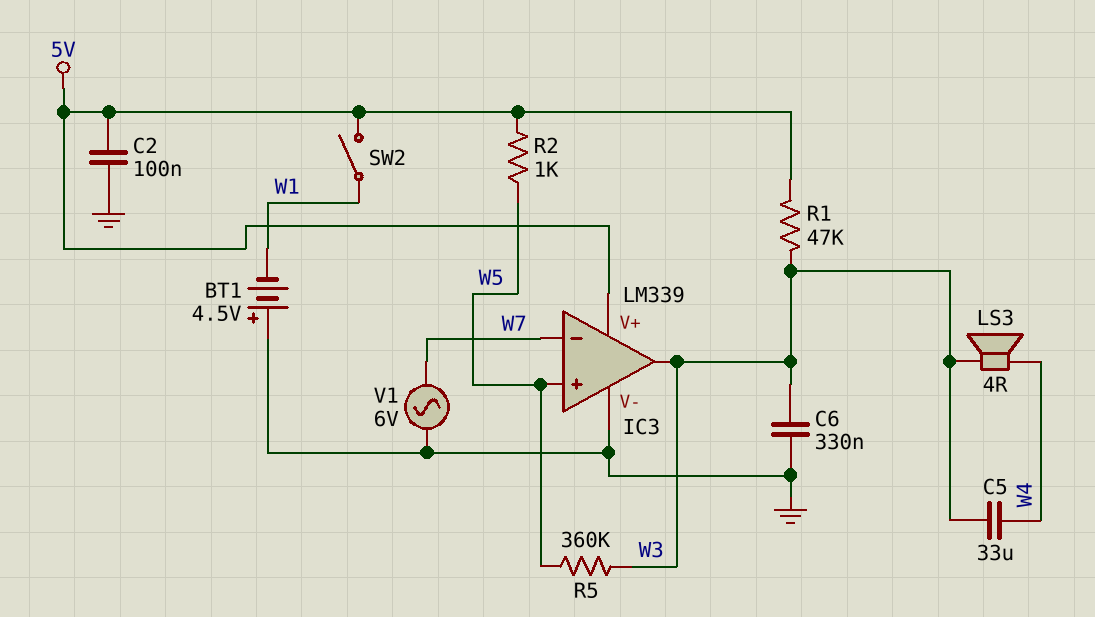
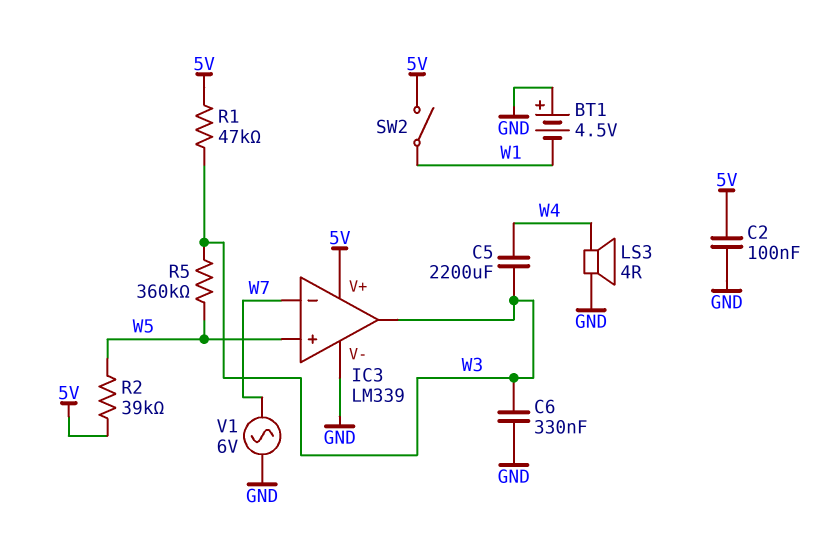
C5: 33uF (W3, W4) -> 2200uF (W3, W4)
LS3: speaker 4R (W3, W4) -> speaker 4R (GND, W4)
R2: 1k (5V, W5) -> 39k (5V, W5)

